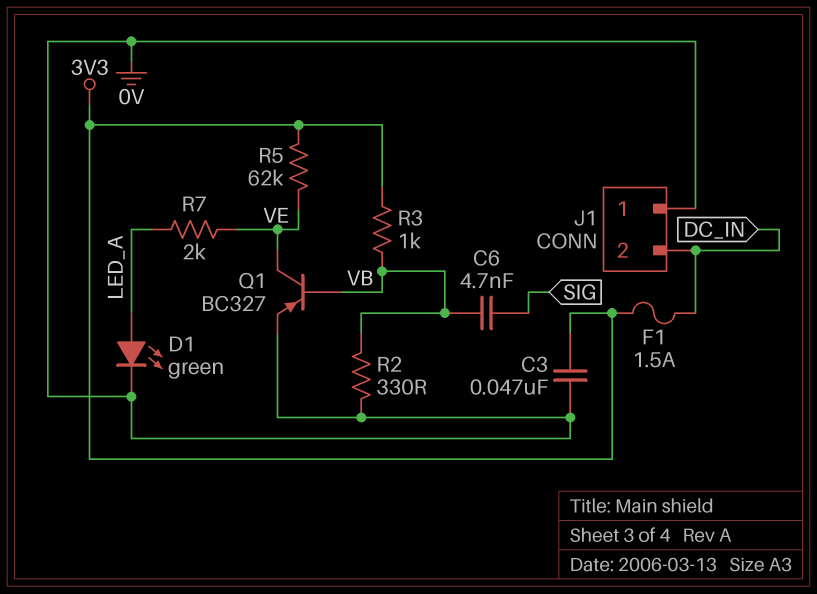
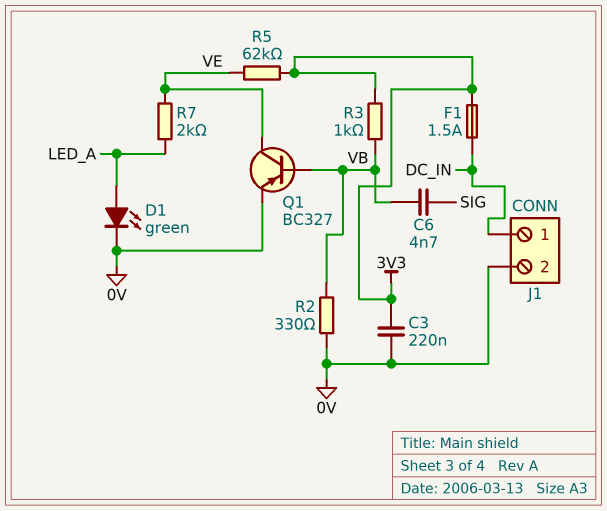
C3: 47nF (0V, 3V3) -> 220nF (0V, 3V3)
J1 pin 1: 0V -> DC_IN
J1 pin 2: DC_IN -> 0V

